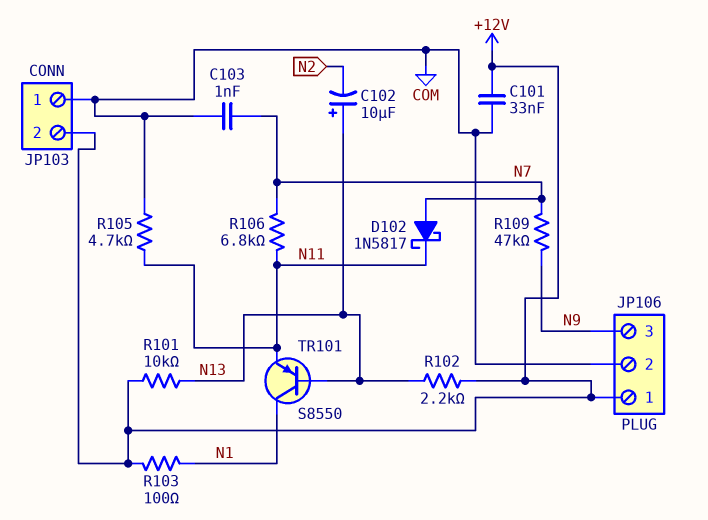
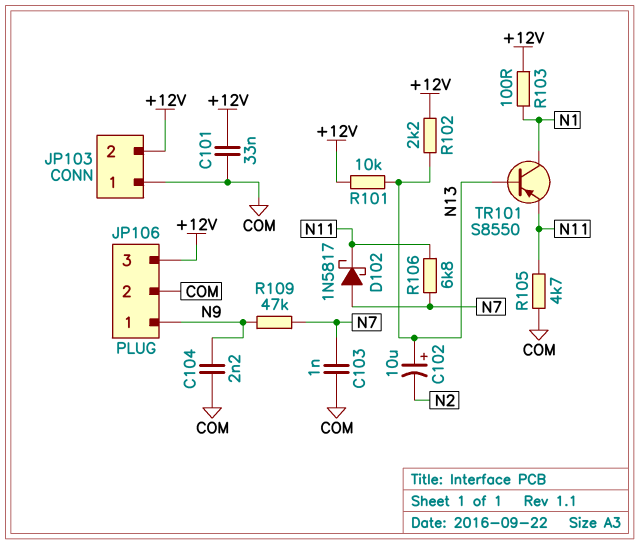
C104: none -> 2.2nF (COM, N9)
JP106 pin 1: +12V -> N9
JP106 pin 3: N9 -> +12V

